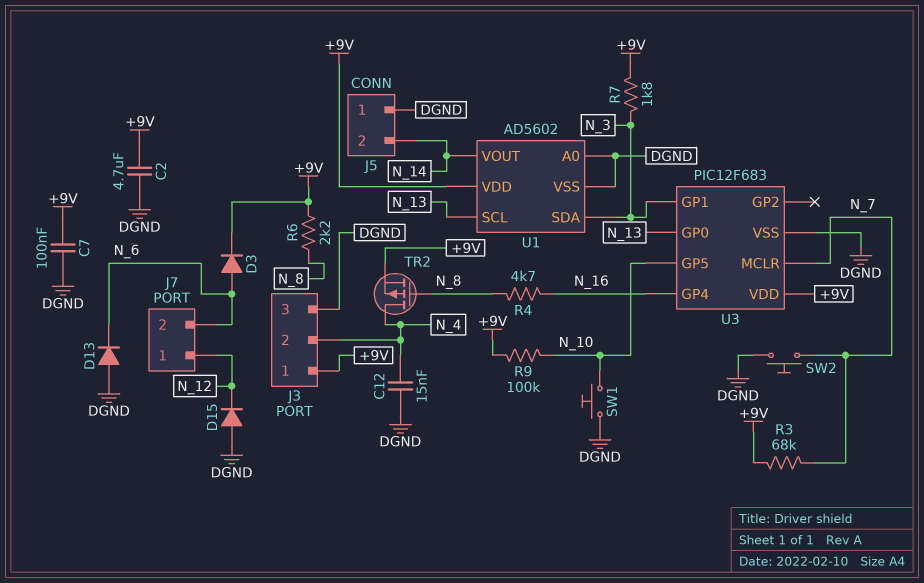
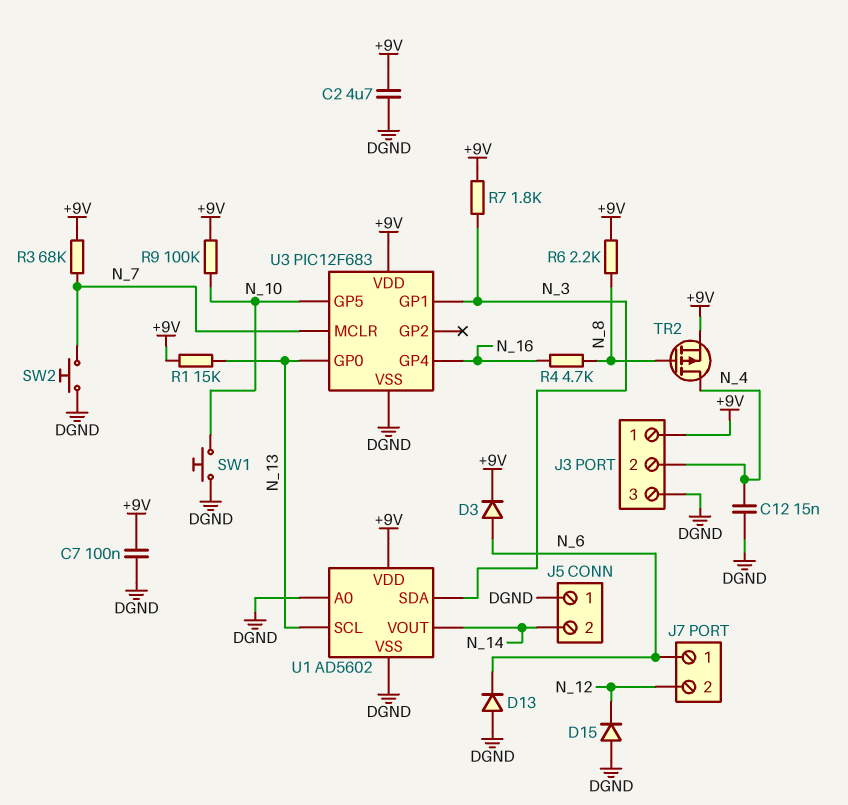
J7 pin 1: N_12 -> N_6
J7 pin 2: N_6 -> N_12
R1: none -> 15k (+9V, N_13)

